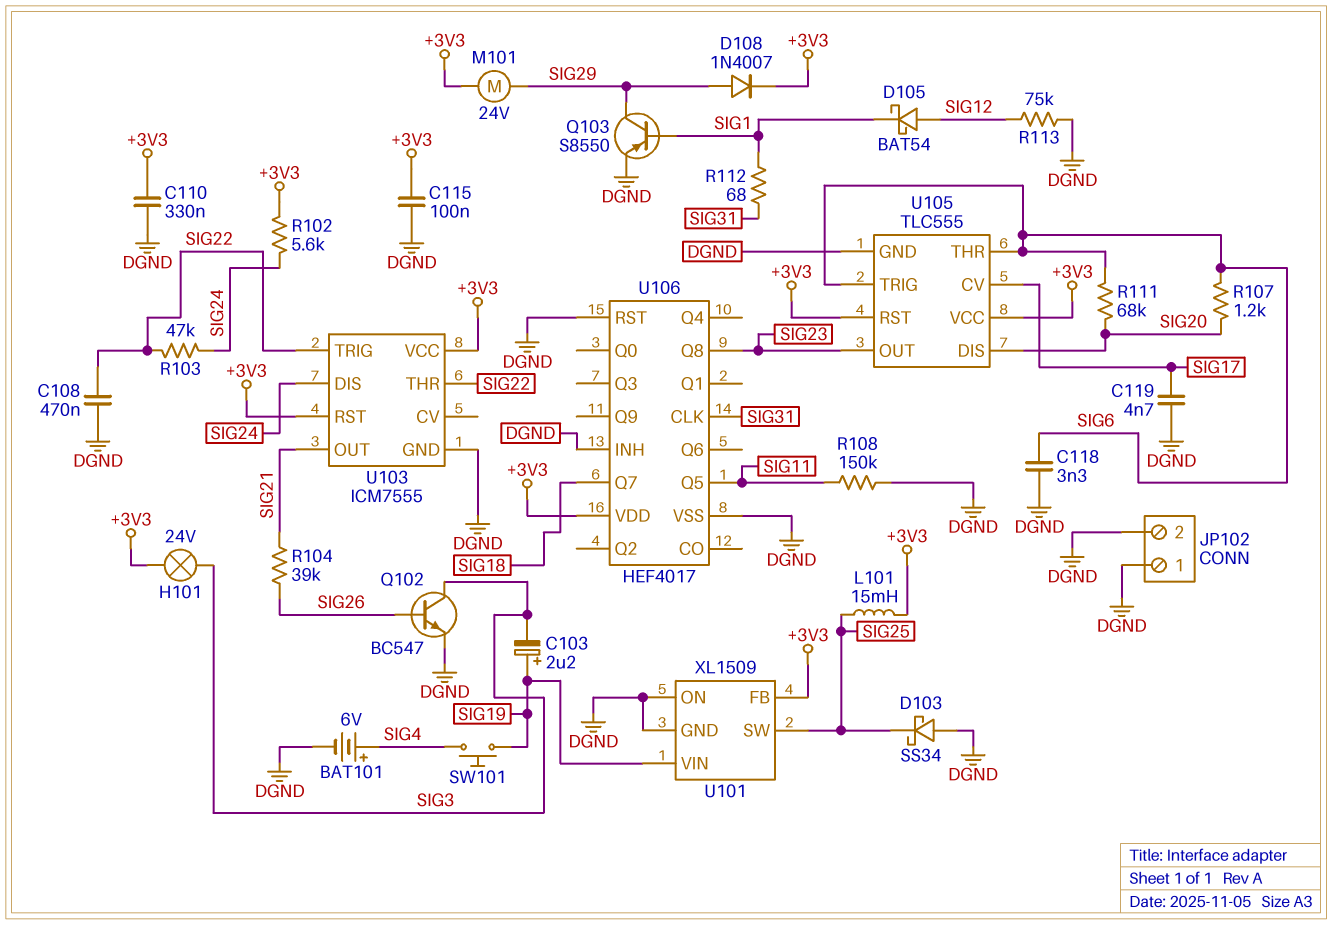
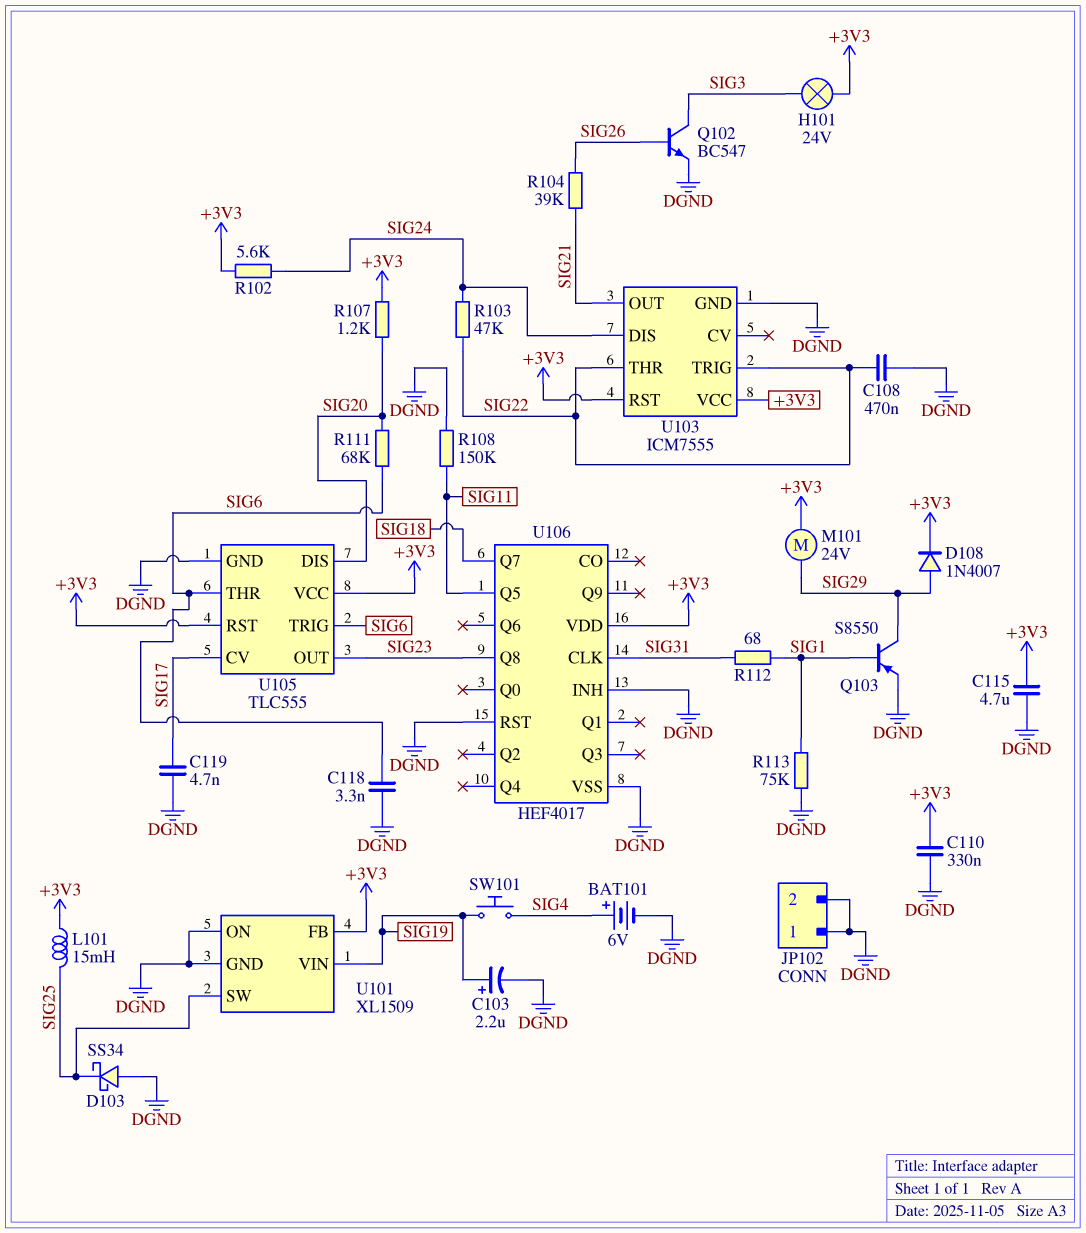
C103: 2.2uF (plus SIG19, minus SIG3) -> 2.2uF (plus SIG19, minus DGND)
C115: 100nF (+3V3, DGND) -> 4.7uF (+3V3, DGND)
D105: schottky BAT54 (A SIG12, K SIG1) -> none
R107: 1.2k (SIG6, SIG20) -> 1.2k (+3V3, SIG20)
R113: 75k (DGND, SIG12) -> 75k (DGND, SIG1)

